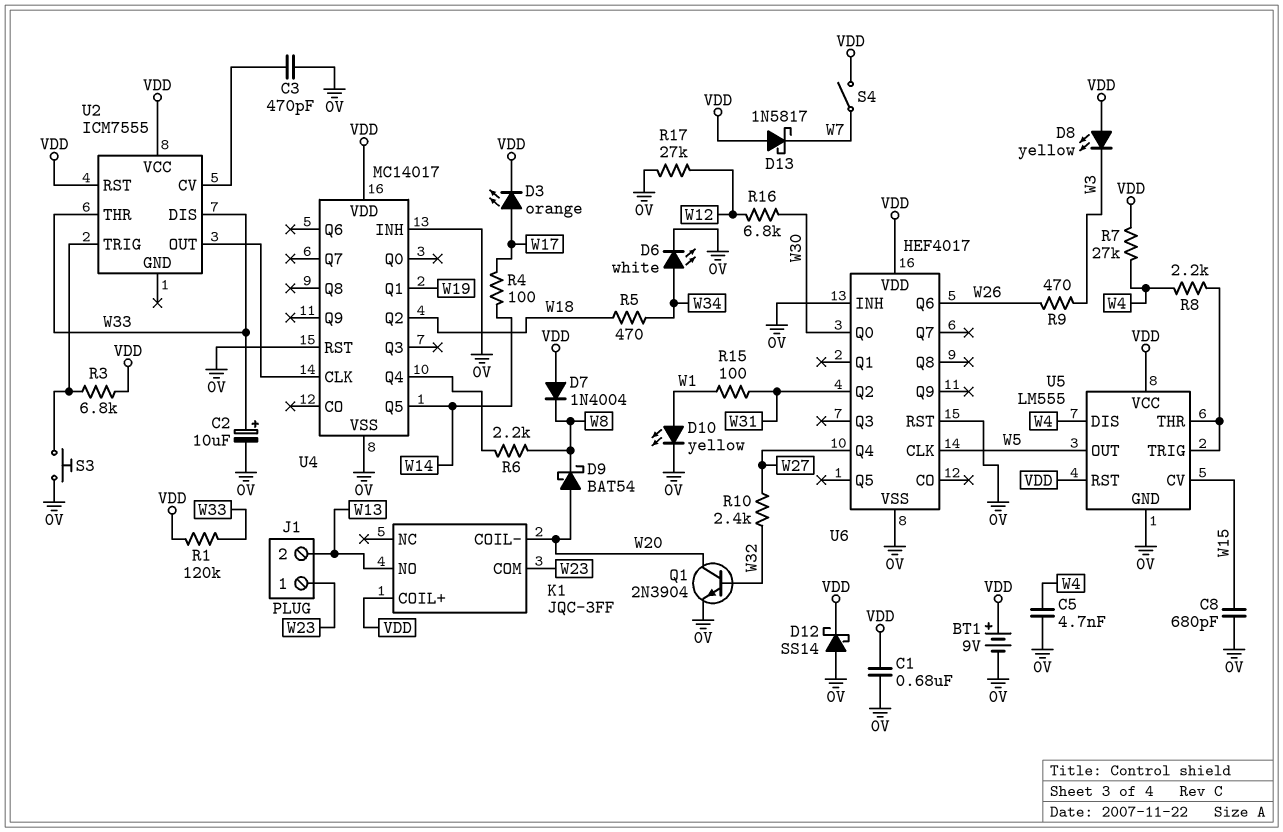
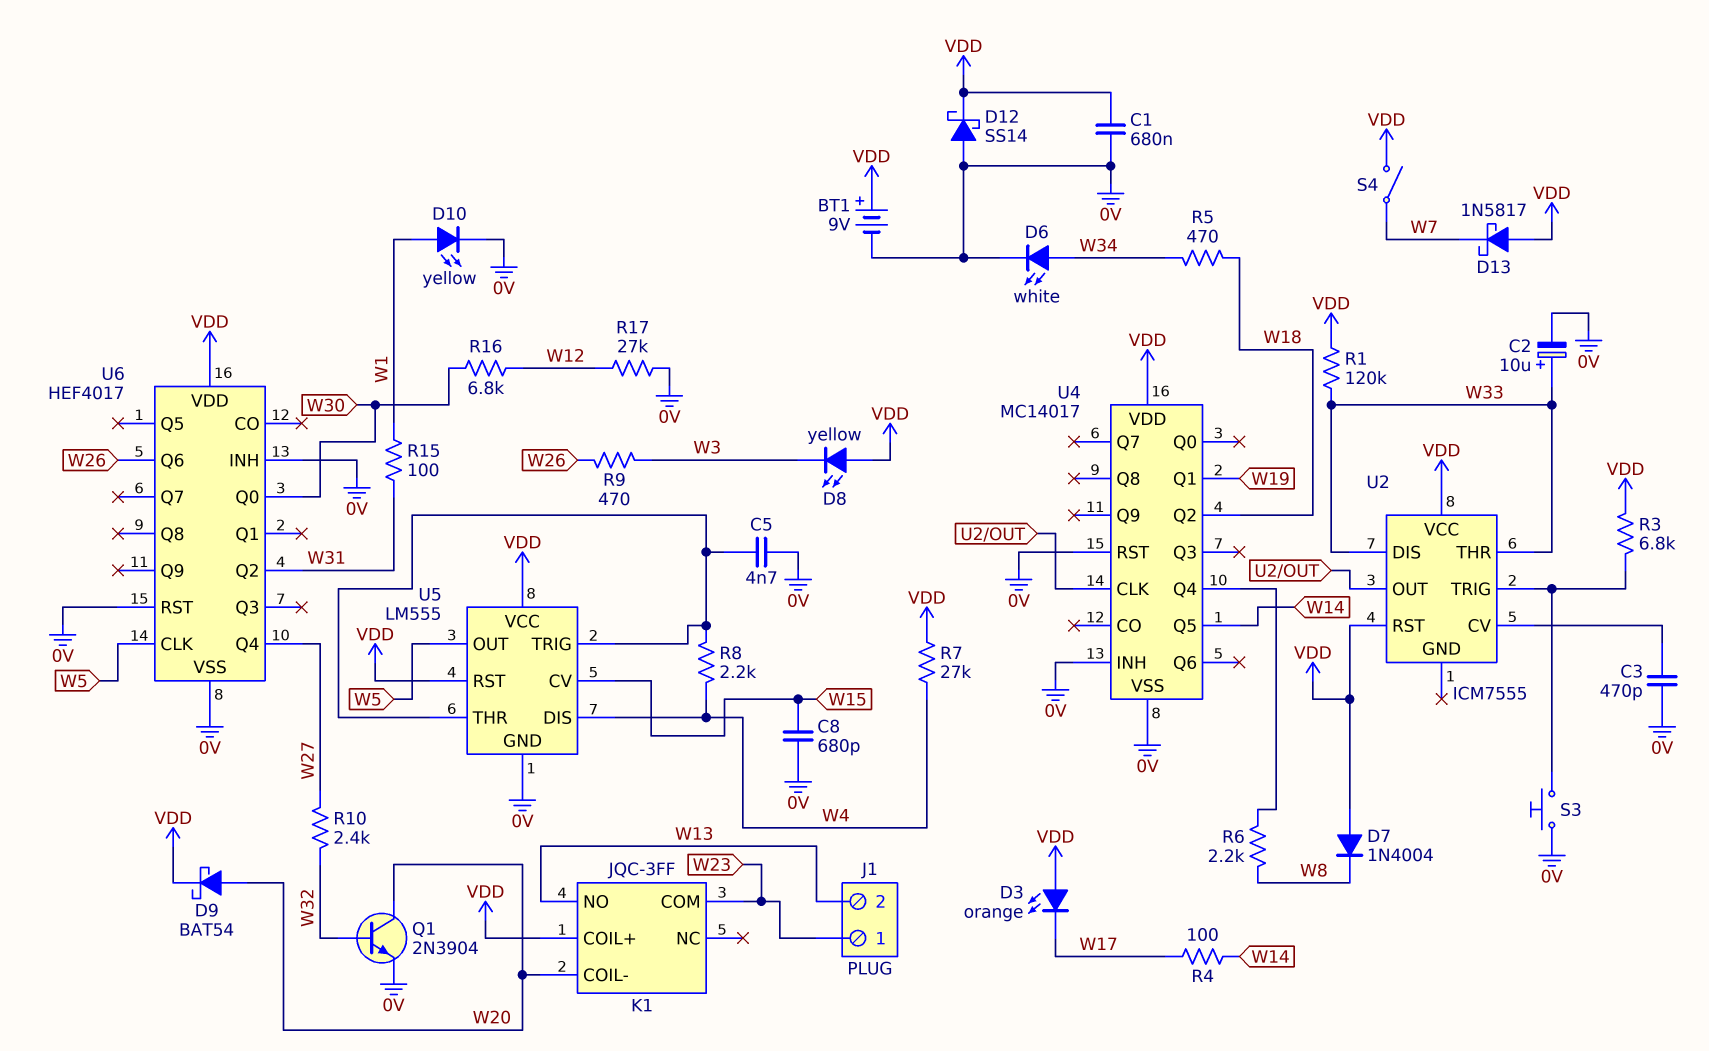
C5: 4.7nF (0V, W4) -> 4.7nF (0V, U5/THR)
D3: LED orange (A W17, K VDD) -> LED orange (A VDD, K W17)
D9: schottky BAT54 (A W20, K W8) -> schottky BAT54 (A W20, K VDD)

